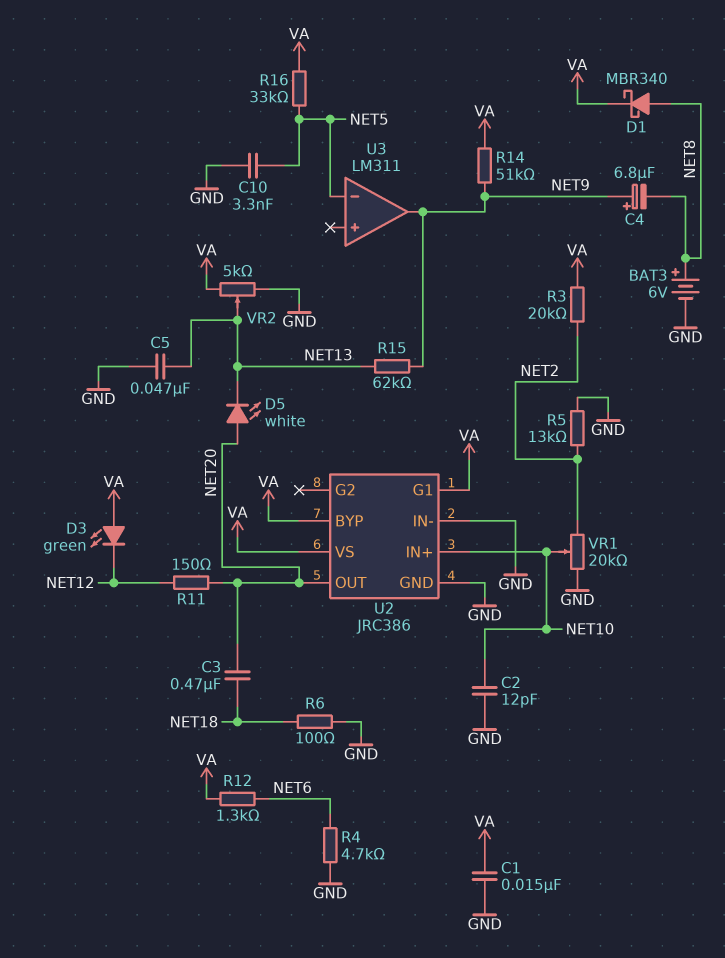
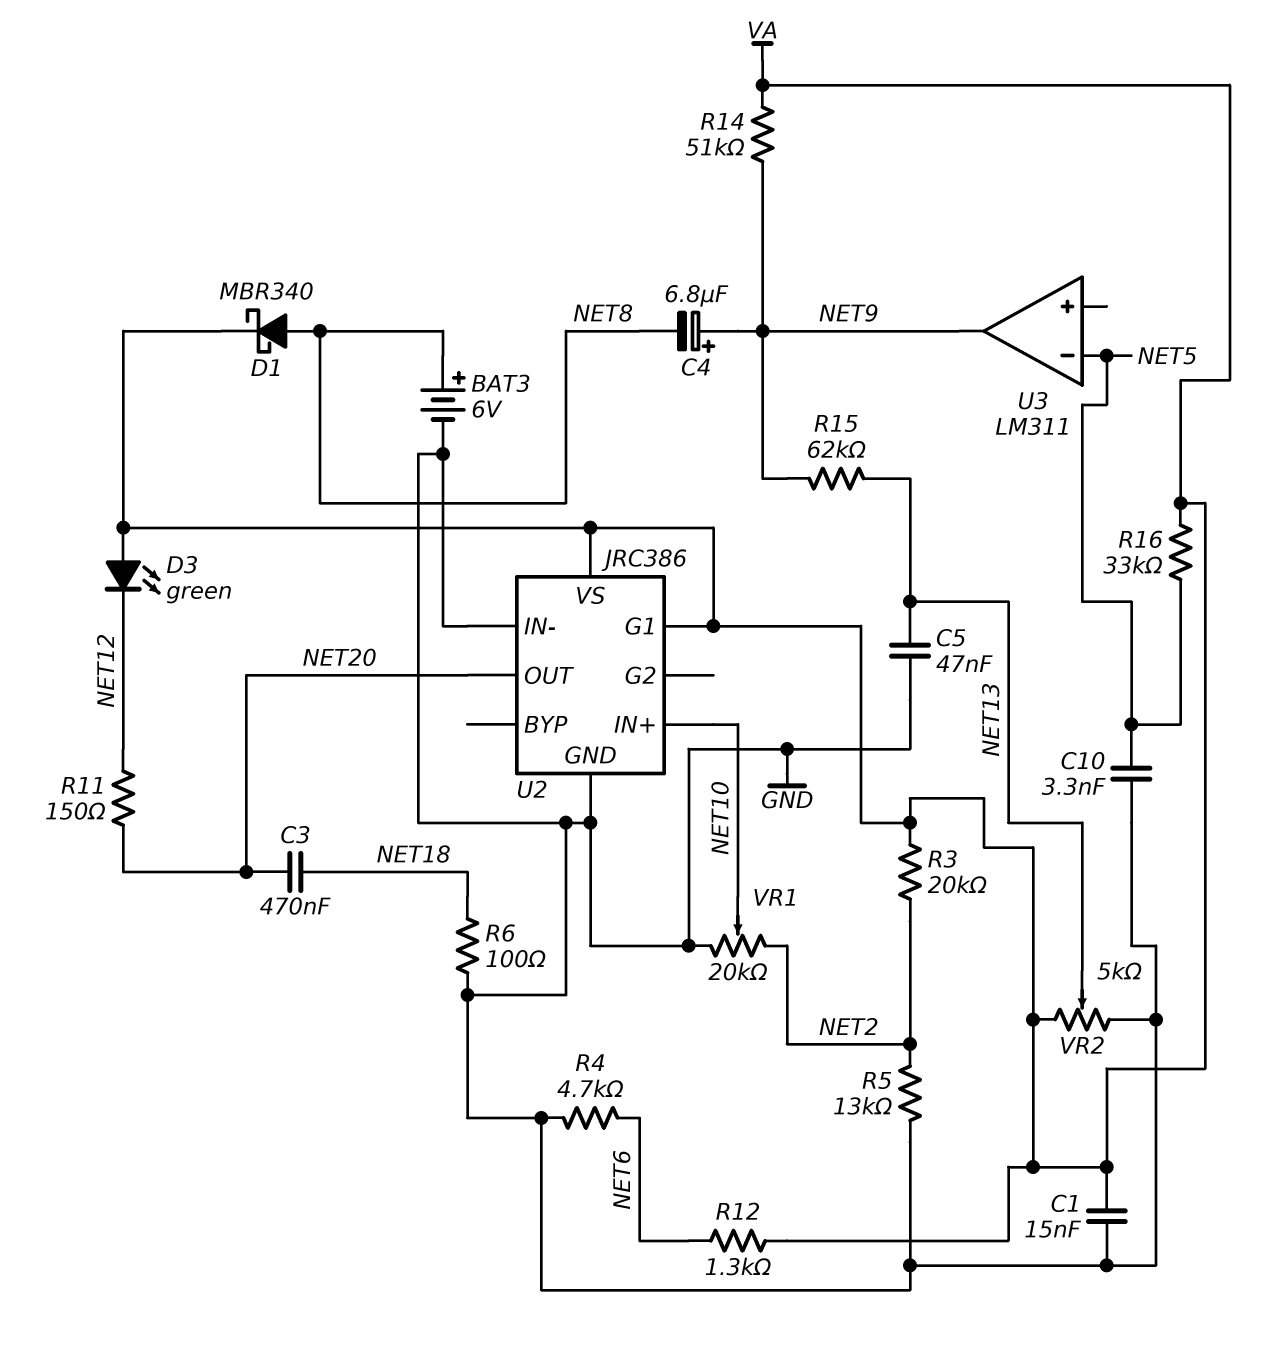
C2: 12pF (GND, NET10) -> none
D5: LED white (A NET20, K NET13) -> none
U2 pin BYP: VA -> none

